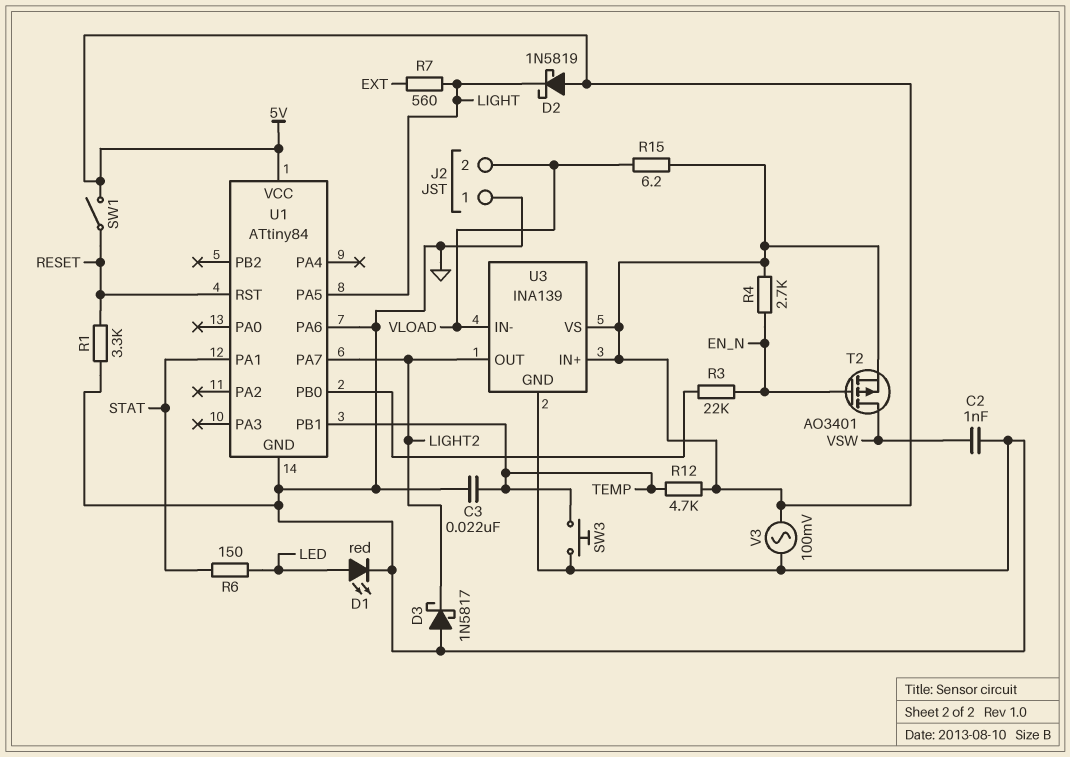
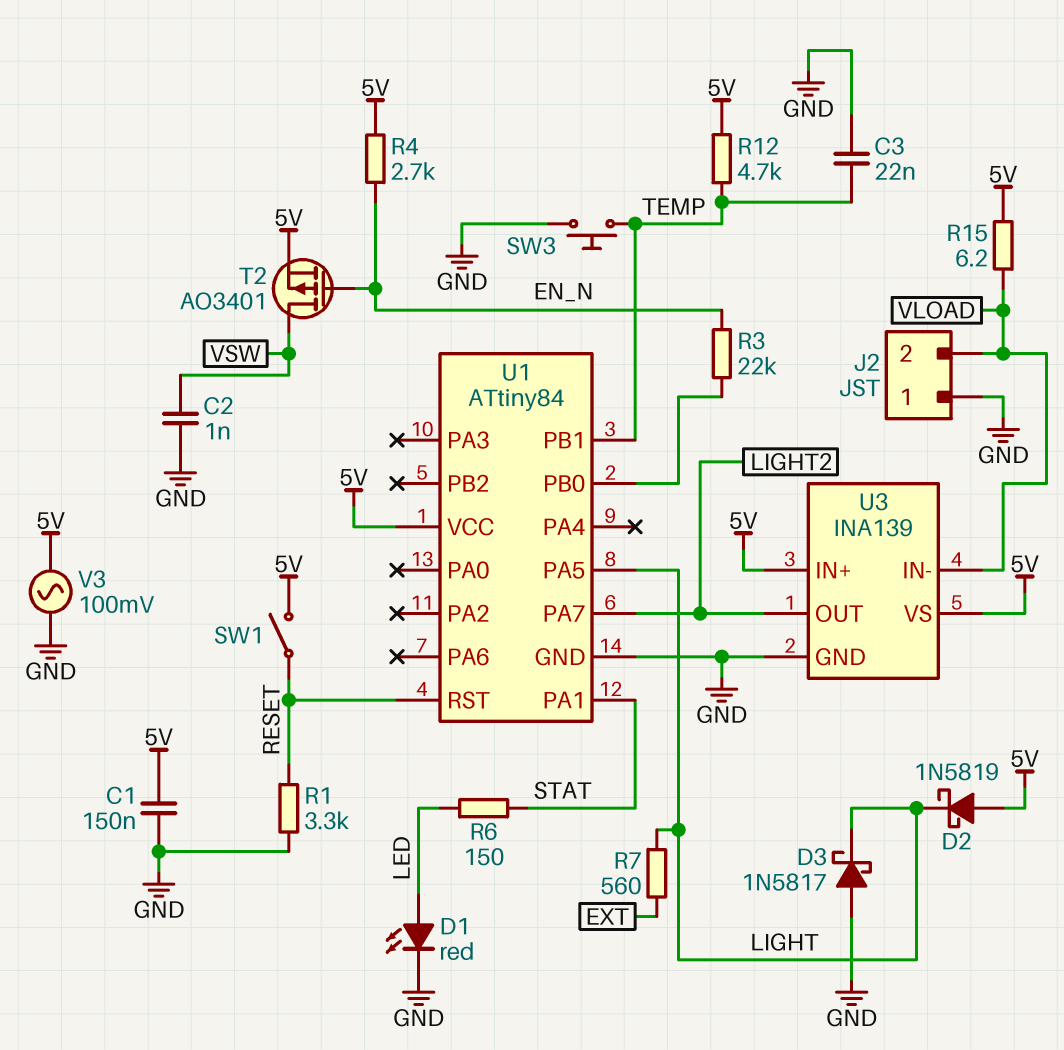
C1: none -> 150nF (5V, GND)
D3: schottky 1N5817 (A GND, K LIGHT2) -> schottky 1N5817 (A GND, K LIGHT)
U1 pin PA6: GND -> none

